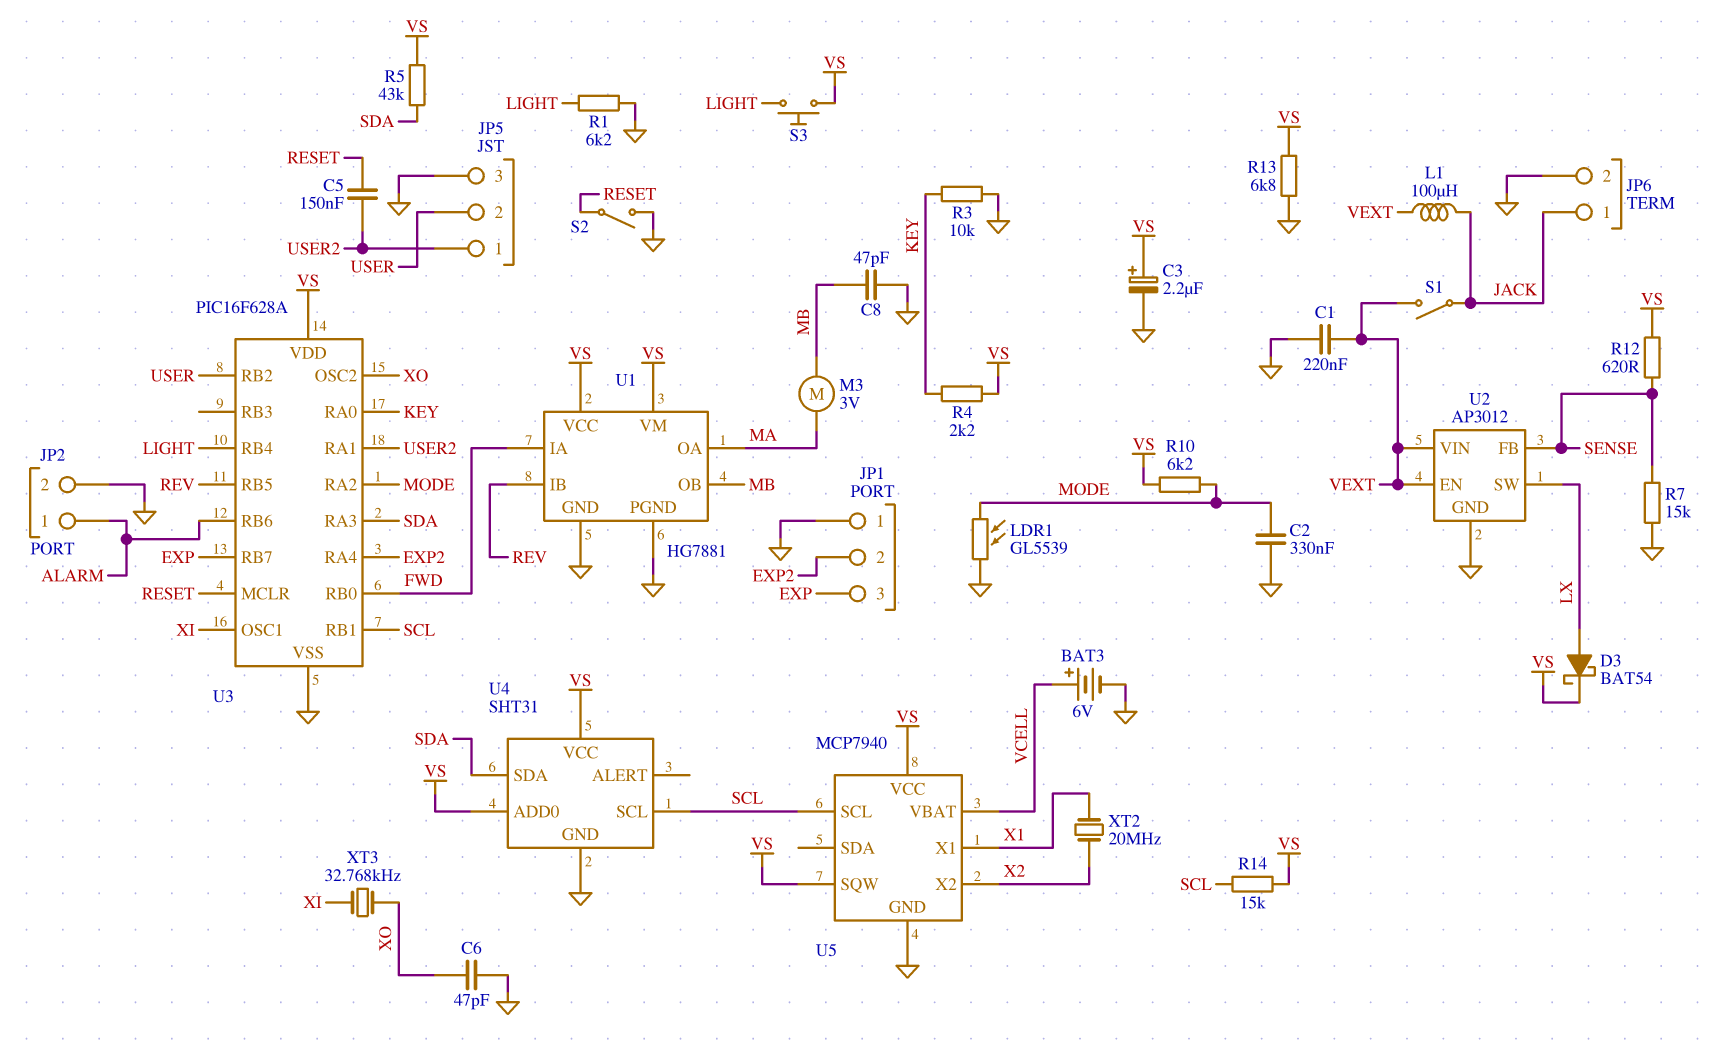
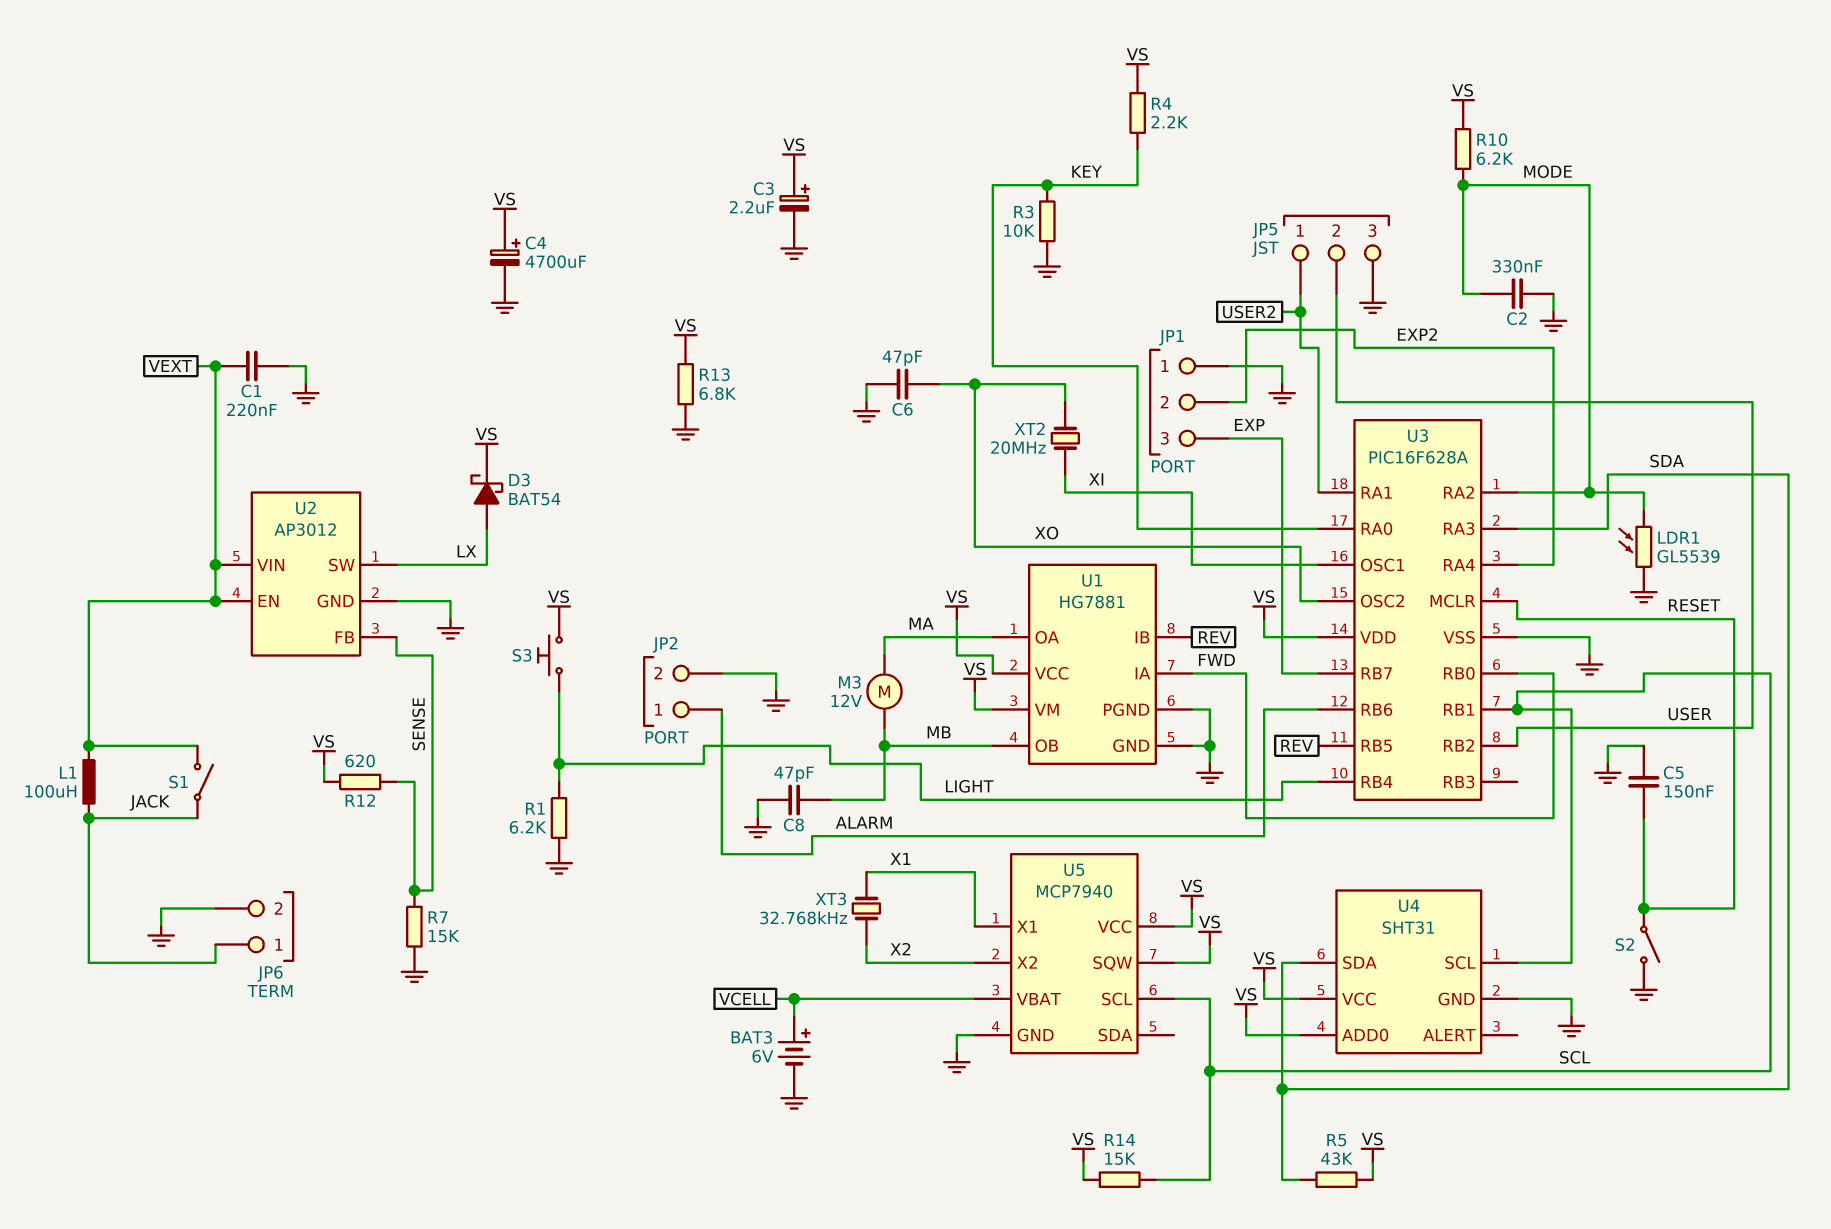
C4: none -> 4700uF (plus VS, minus GND)
C5: 150nF (RESET, USER2) -> 150nF (GND, RESET)
M3: motor 3V (MA, MB) -> motor 12V (MA, MB)
XT2: 20MHz (X1, X2) -> 20MHz (XI, XO)
XT3: 32.768kHz (XI, XO) -> 32.768kHz (X1, X2)

